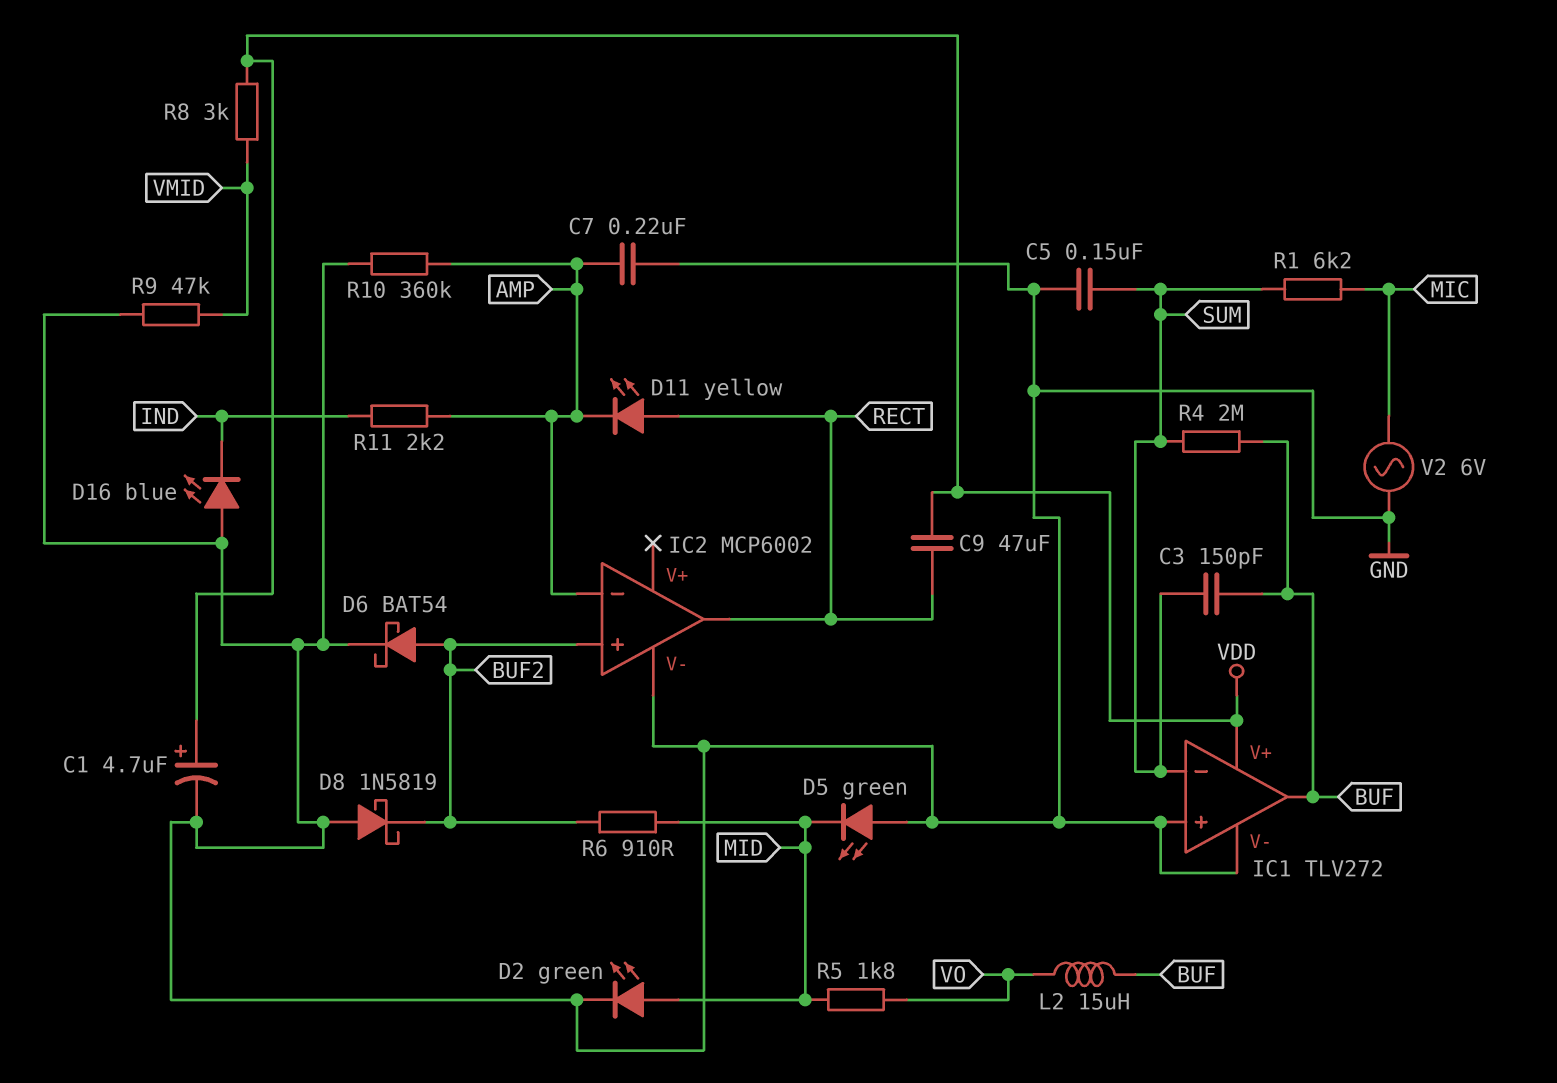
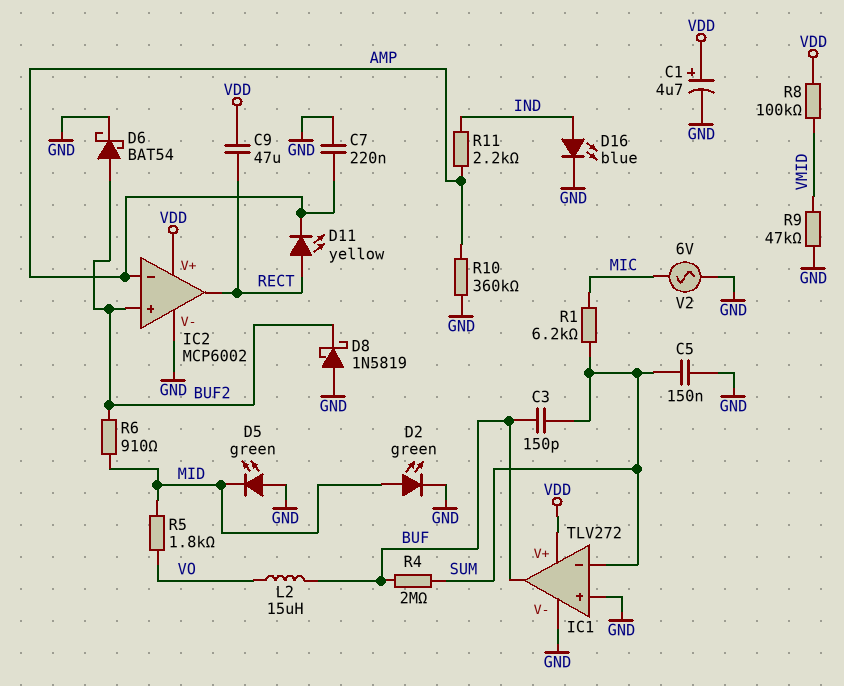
D16: LED blue (A GND, K IND) -> LED blue (A IND, K GND)
IC2 pin V+: none -> VDD
R8: 3k (VDD, VMID) -> 100k (VDD, VMID)

